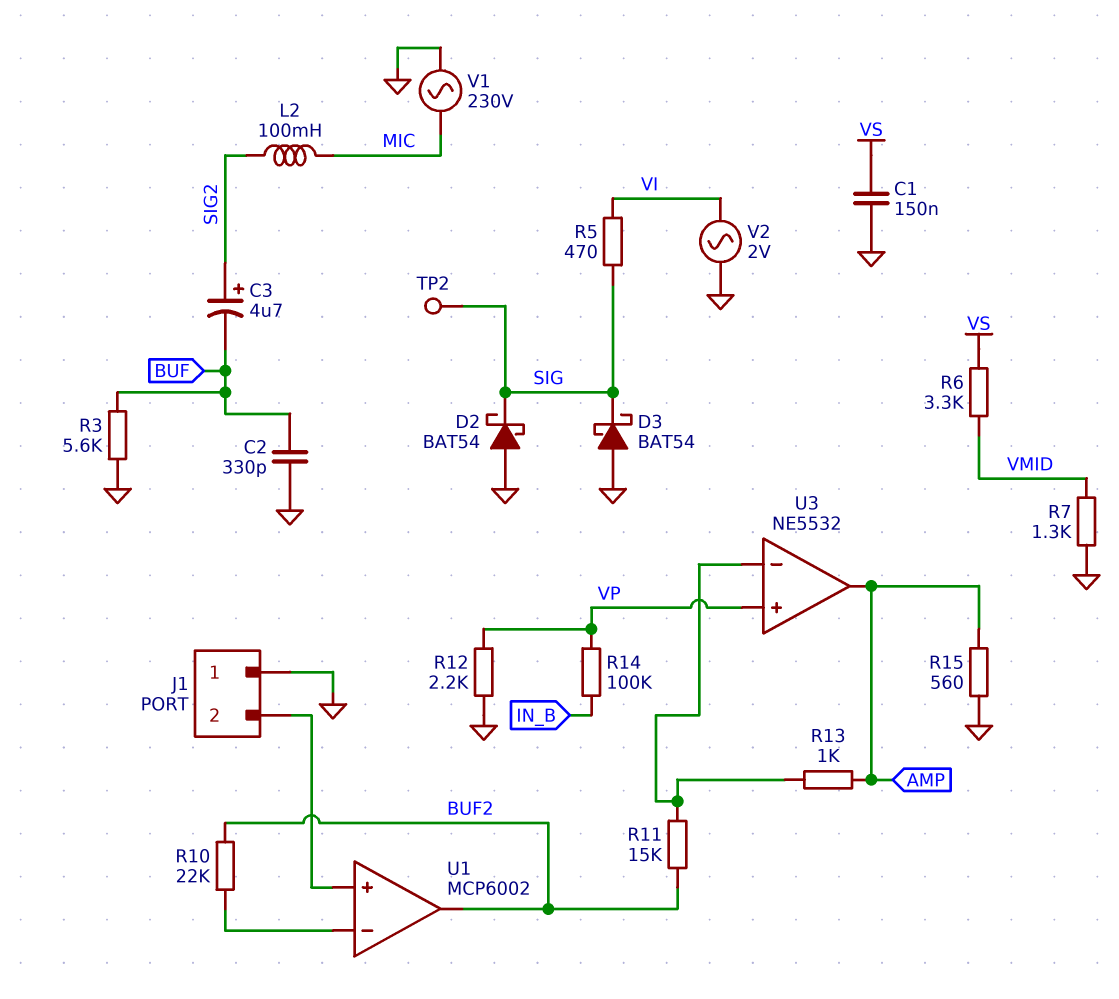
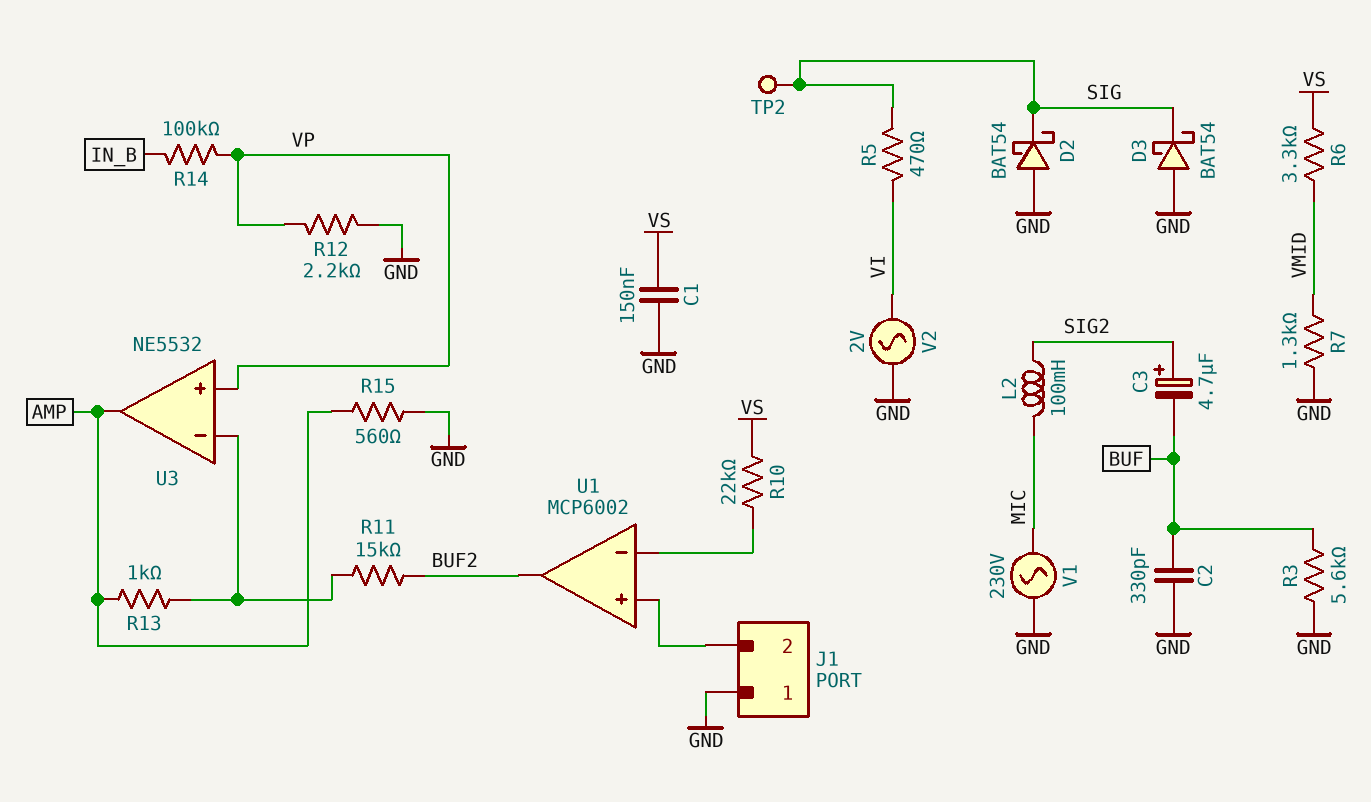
R10: 22k (BUF2, U1/in-) -> 22k (U1/in-, VS)

